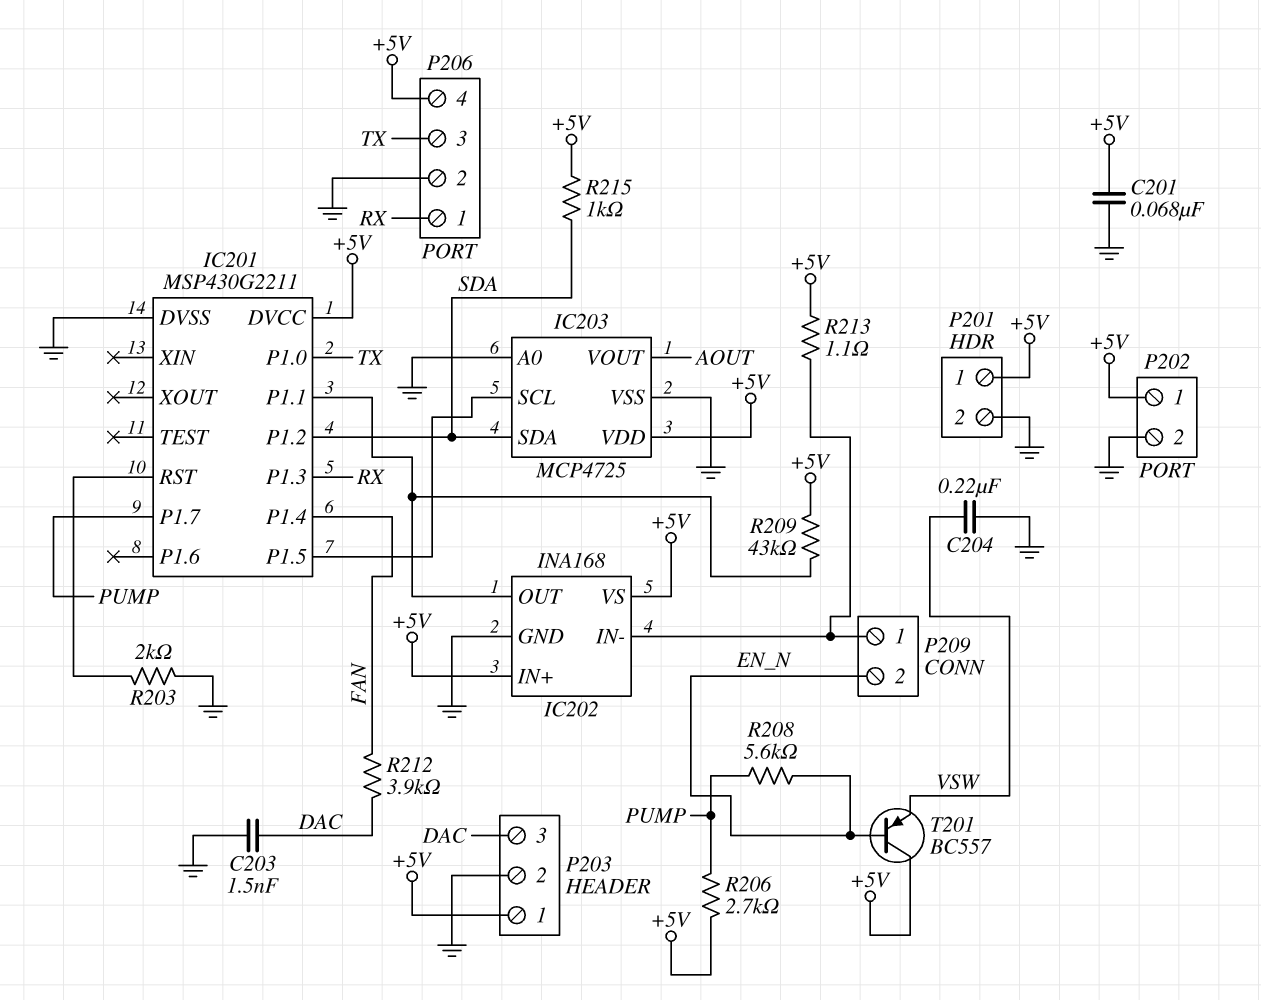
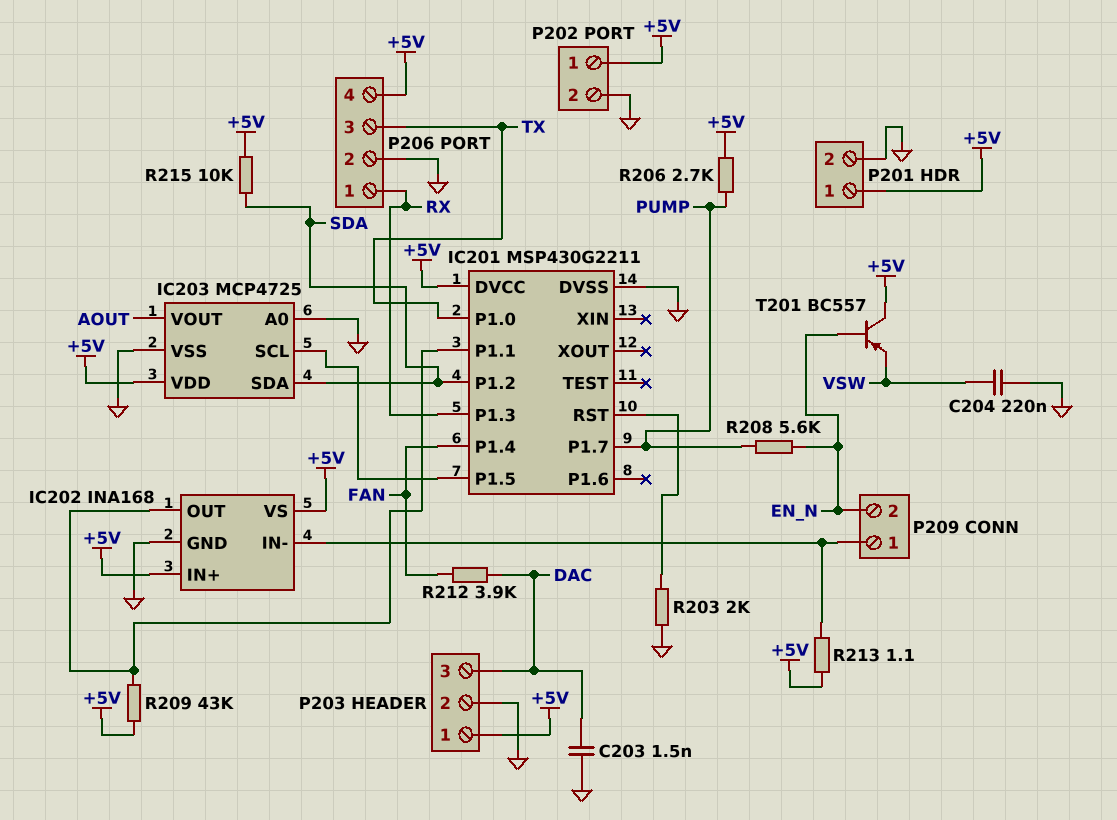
C201: 68nF (+5V, GND) -> none
R215: 1k (+5V, SDA) -> 10k (+5V, SDA)

